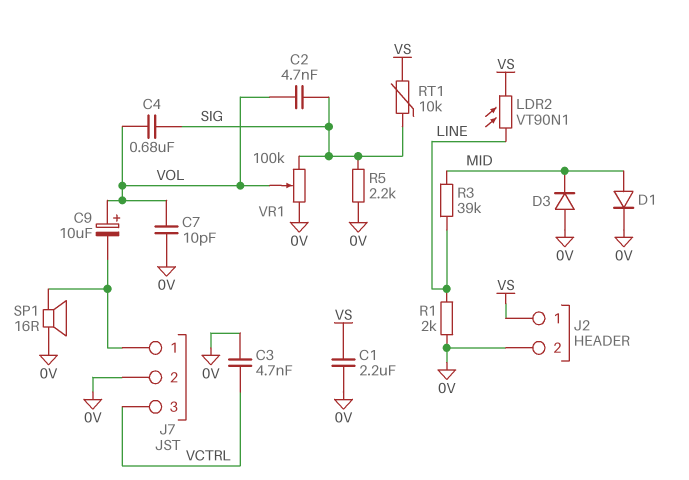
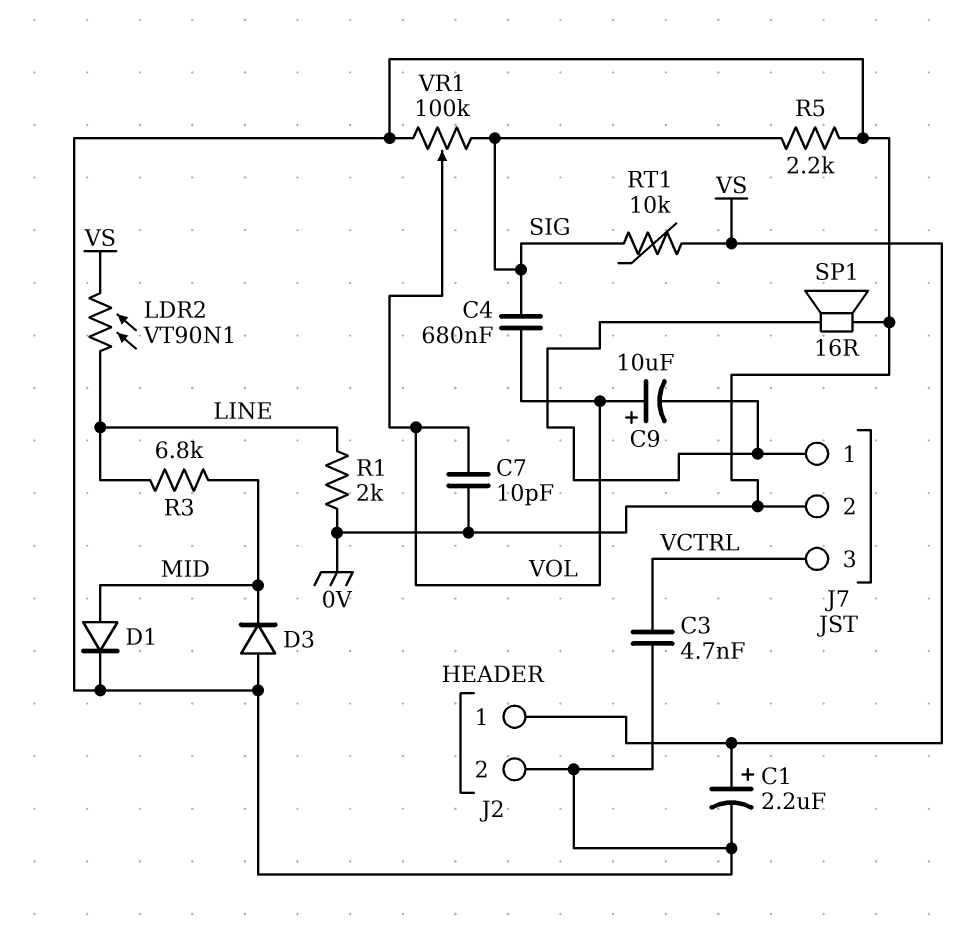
C1: 2.2uF (0V, VS) -> 2.2uF (plus VS, minus 0V)
C2: 4.7nF (SIG, VOL) -> none
R3: 39k (LINE, MID) -> 6.8k (LINE, MID)

